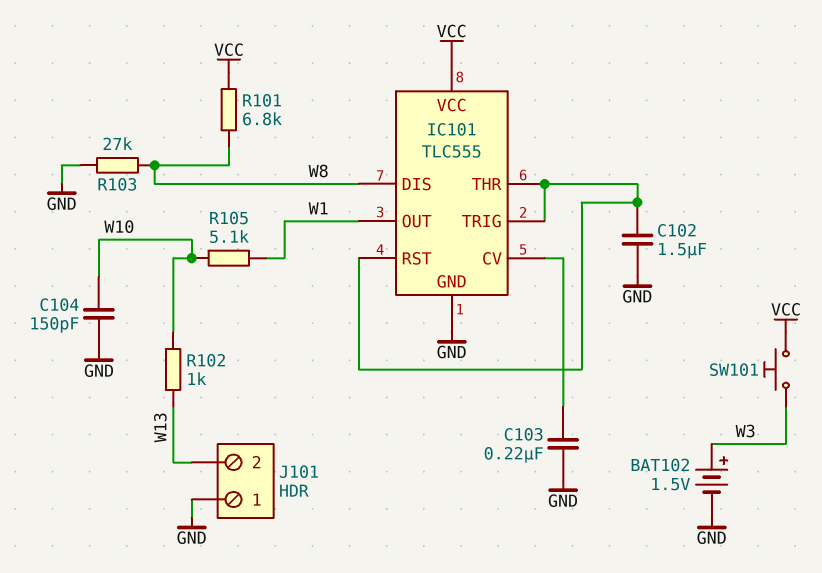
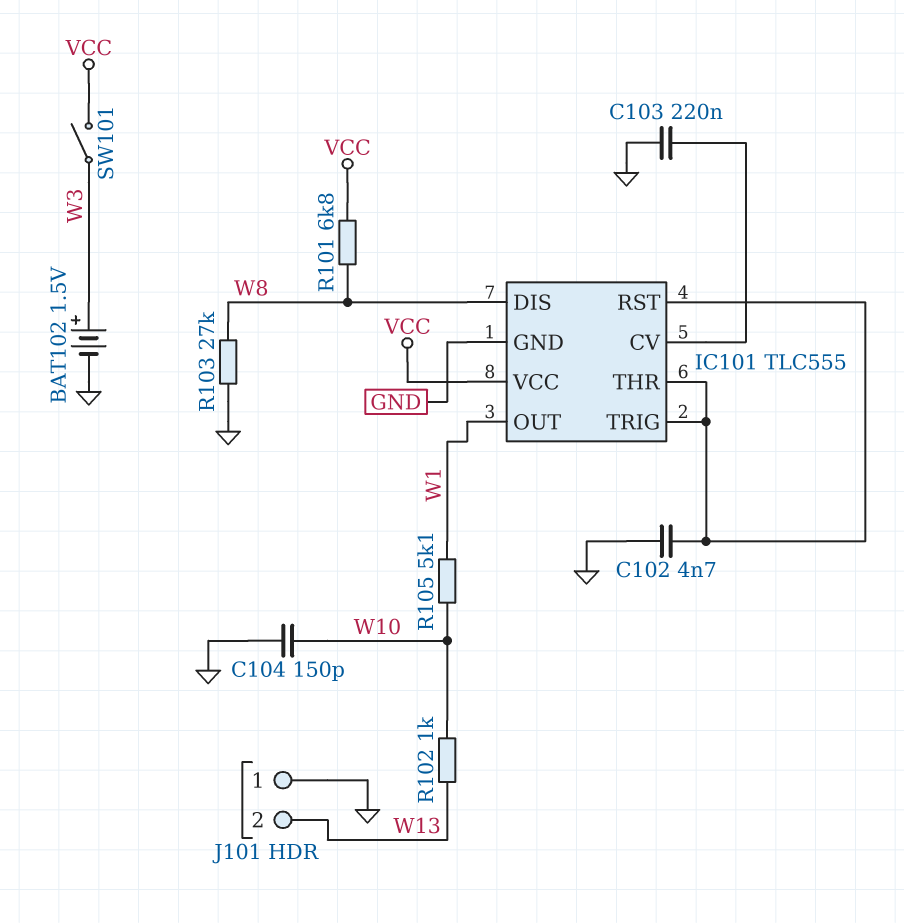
C102: 1.5uF (GND, IC101/RST) -> 4.7nF (GND, IC101/RST)
SW101: button (VCC, W3) -> switch (VCC, W3)

